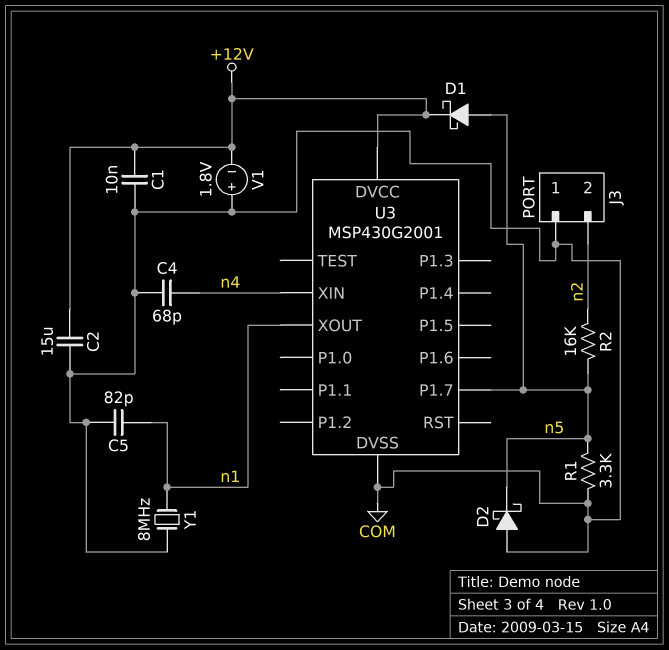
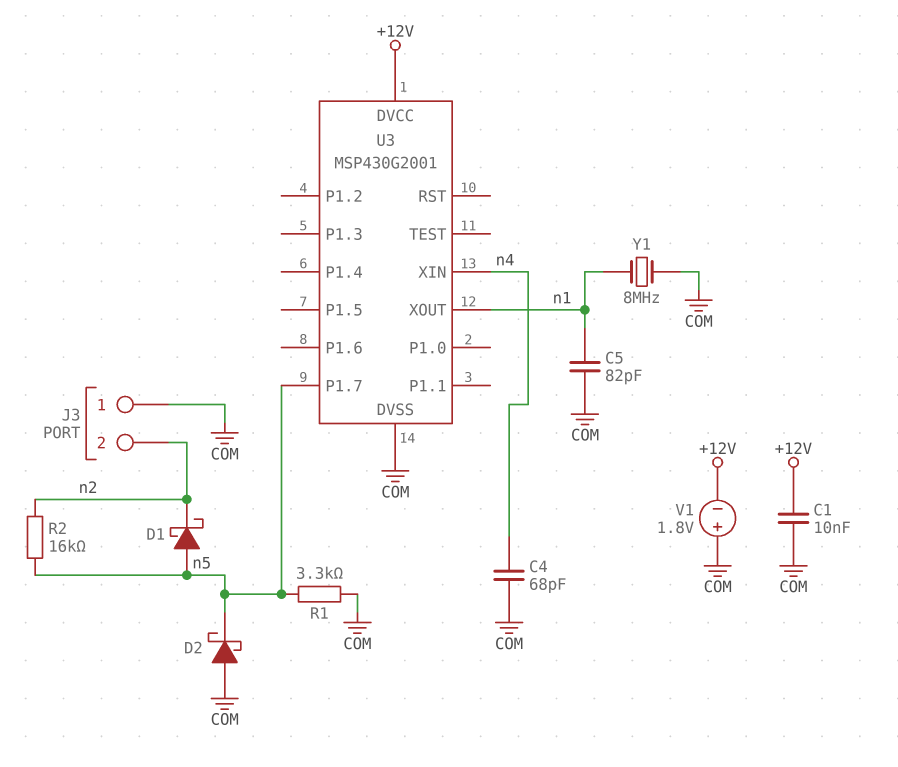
C2: 15uF (+12V, COM) -> none
D1: schottky (A n5, K +12V) -> schottky (A n5, K n2)

